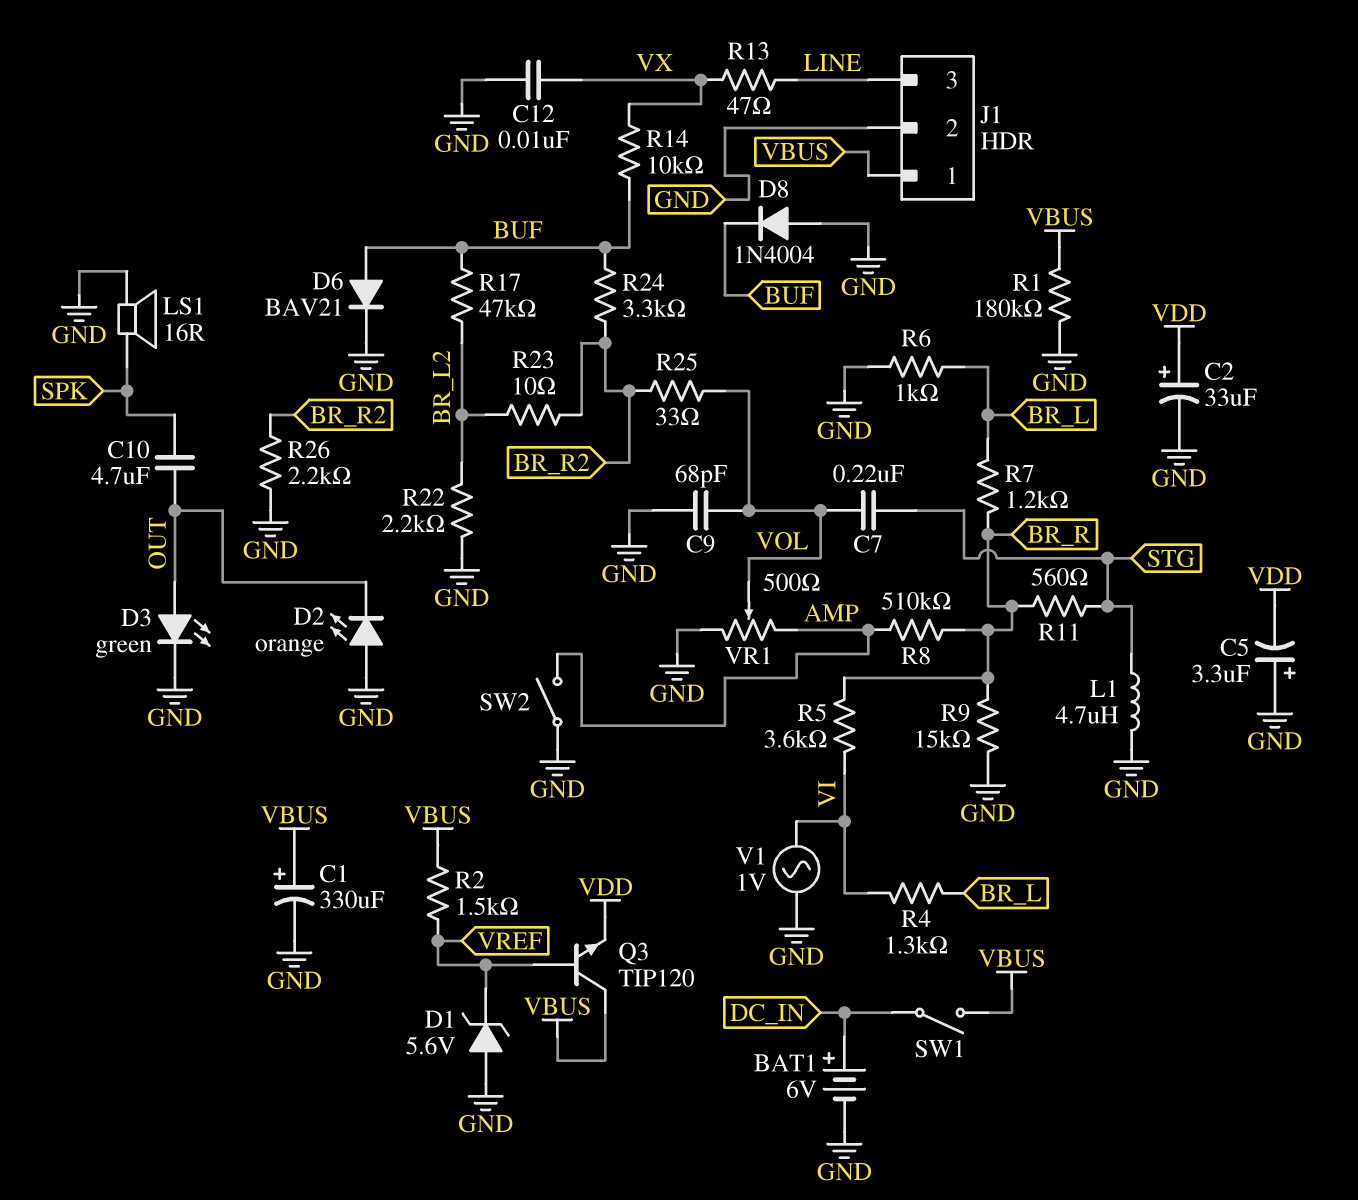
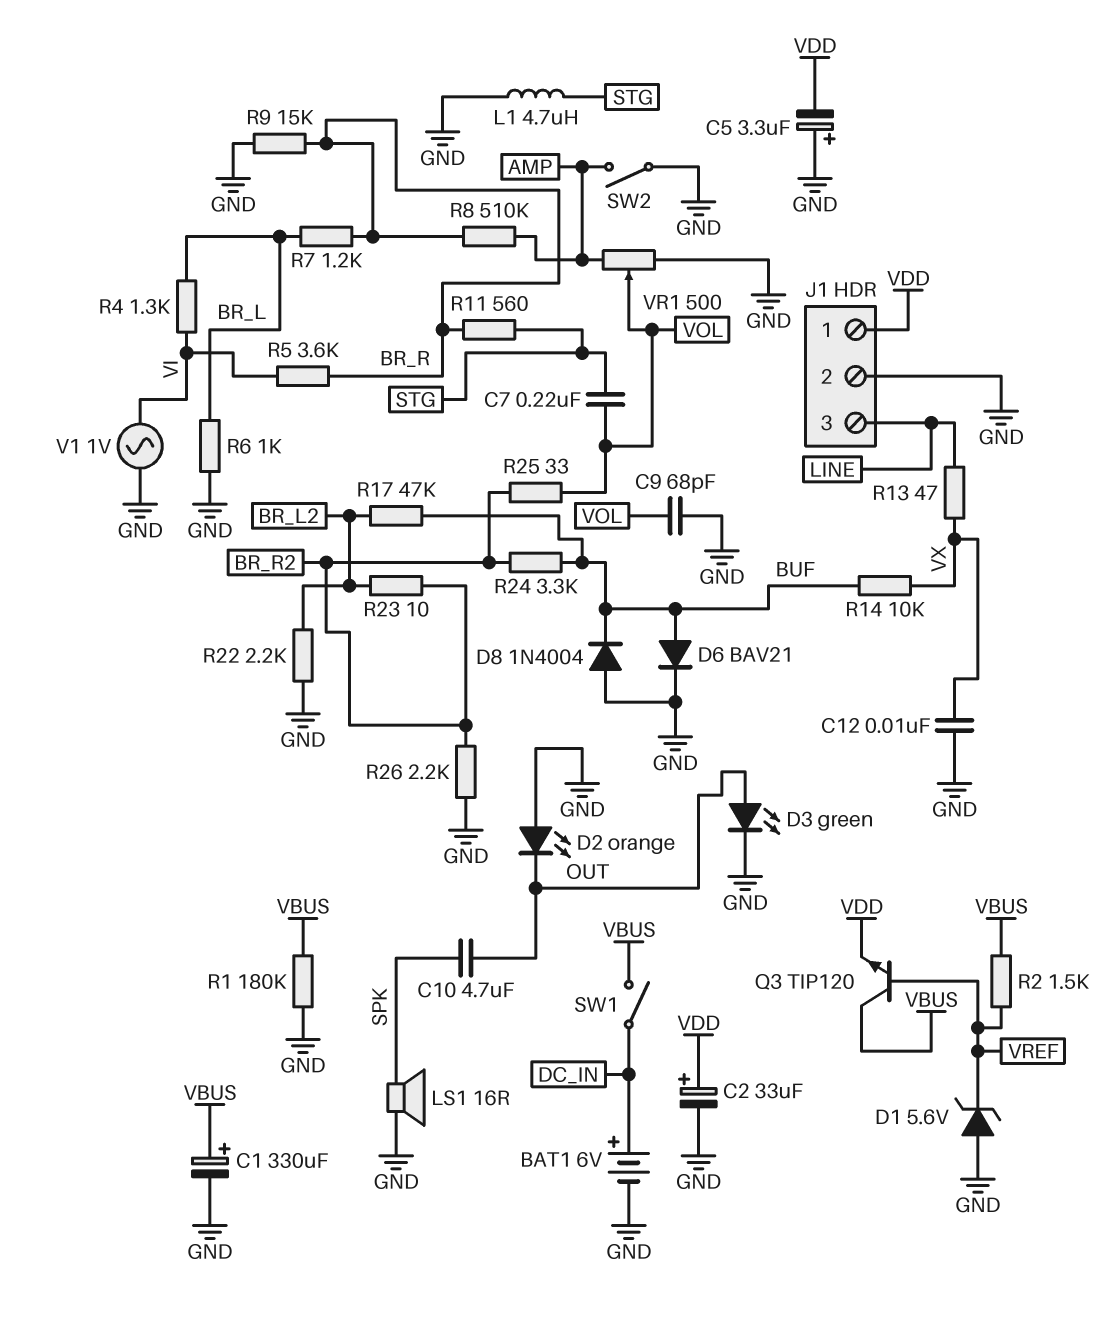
J1 pin 1: VBUS -> VDD

